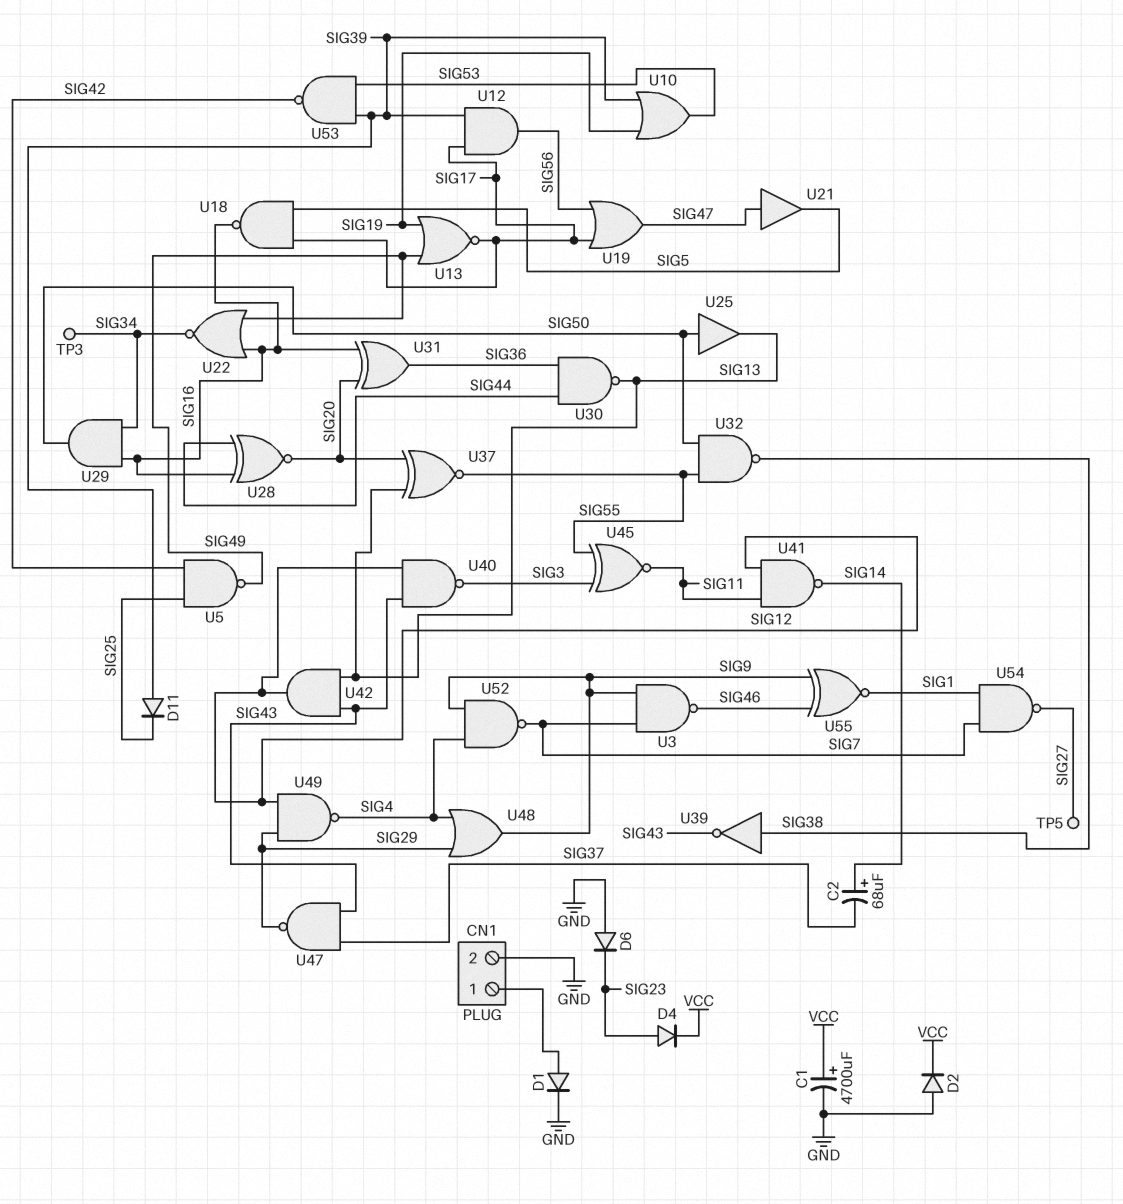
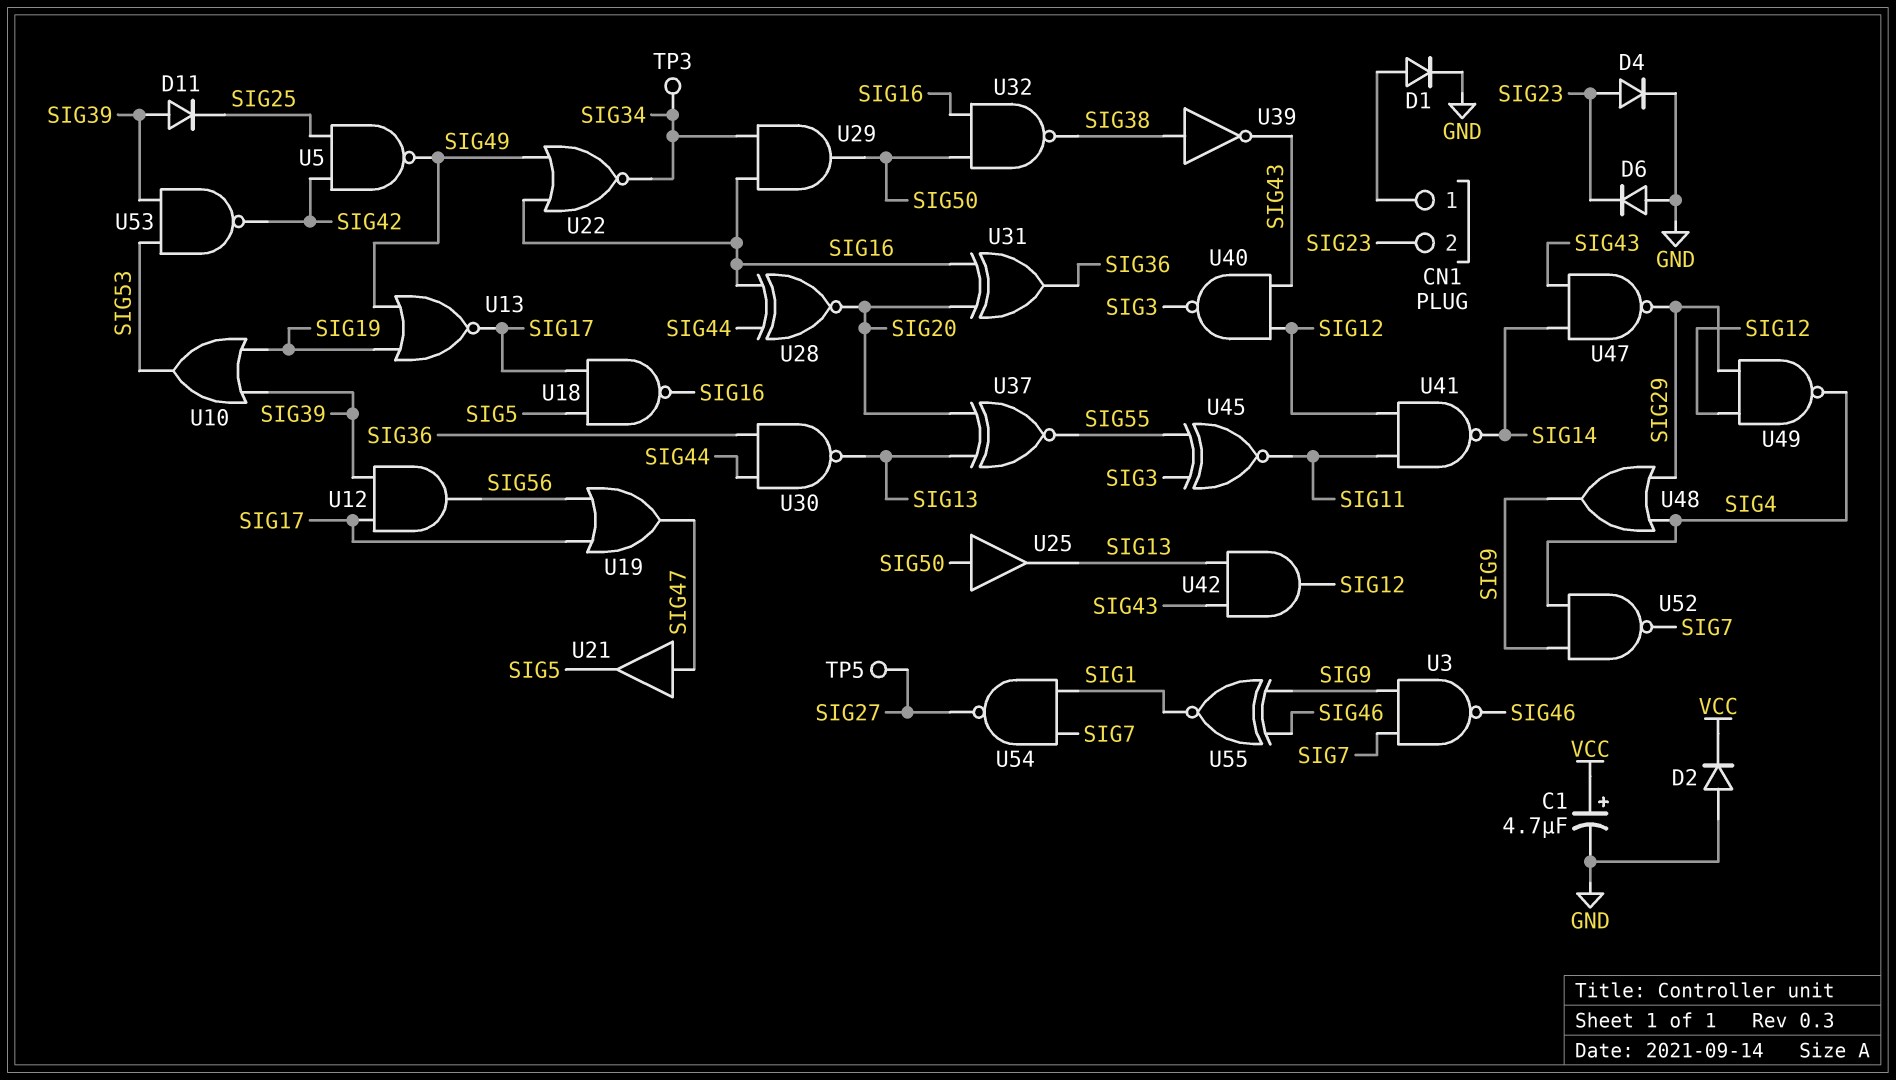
C1: 4700uF (plus VCC, minus GND) -> 4.7uF (plus VCC, minus GND)
C2: 68uF (plus SIG14, minus SIG37) -> none
CN1 pin 2: GND -> SIG23
D4: diode (A SIG23, K VCC) -> diode (A SIG23, K GND)
U32: NAND (in SIG50, in SIG55, out SIG38) -> NAND (in SIG16, in SIG50, out SIG38)
U47: NAND (in SIG37, in SIG43, out SIG29) -> NAND (in SIG14, in SIG43, out SIG29)

